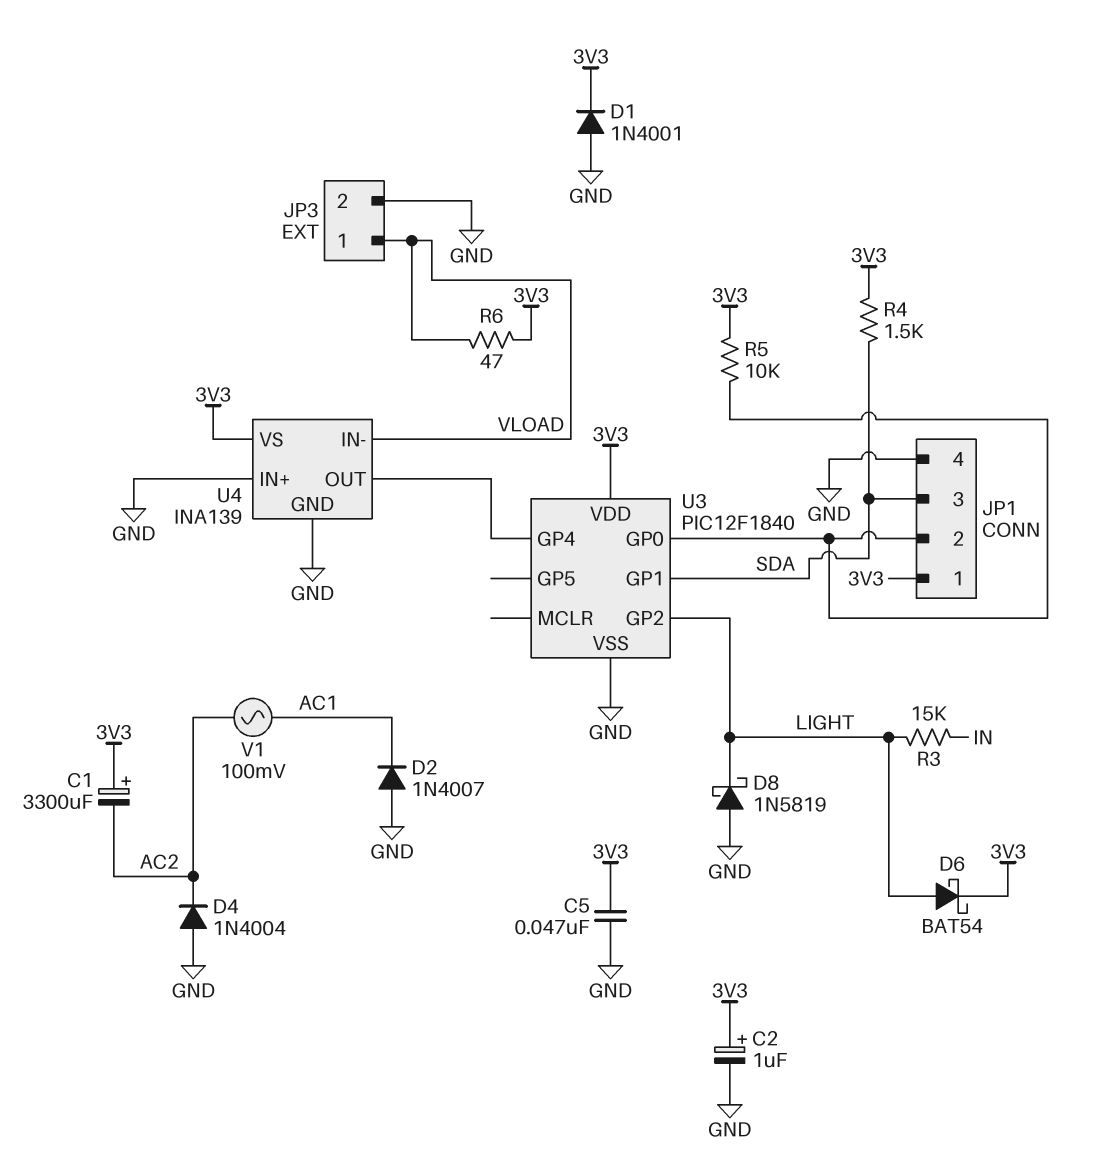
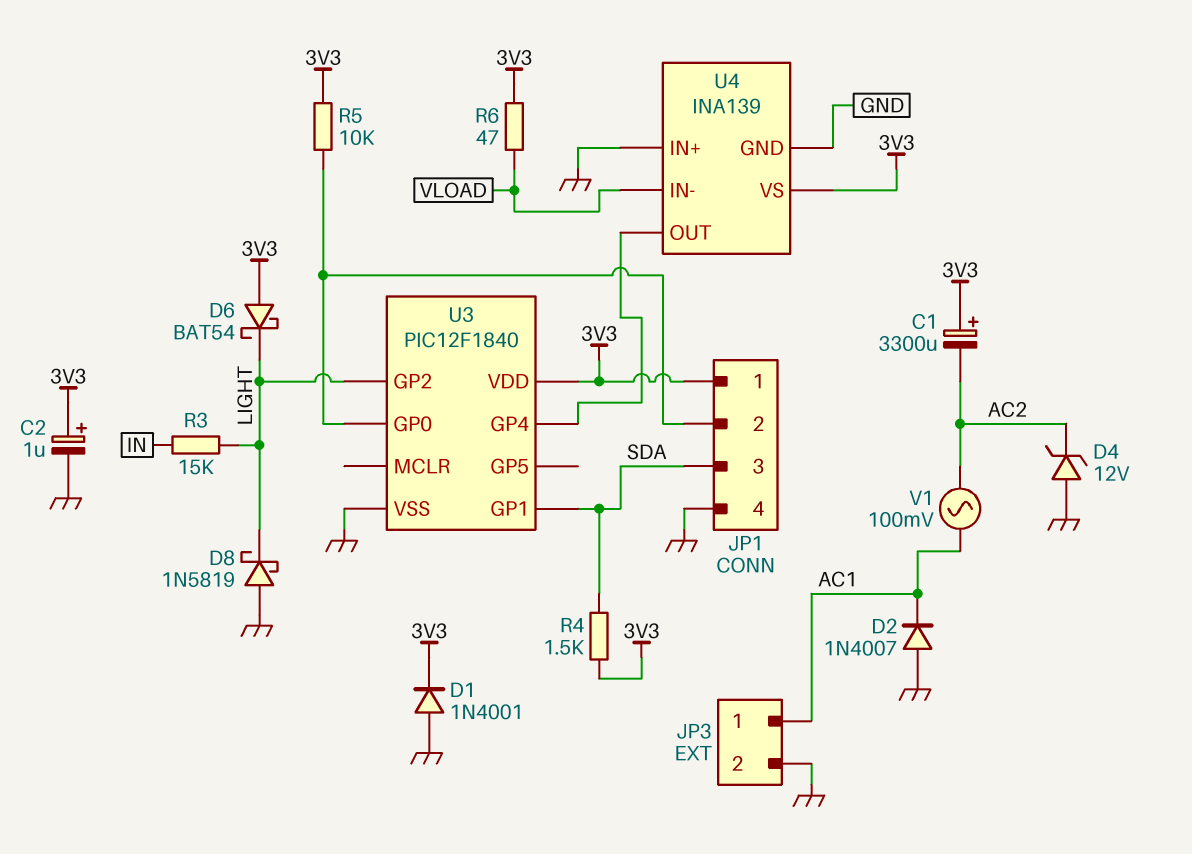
C5: 47nF (3V3, GND) -> none
D4: diode 1N4004 (A GND, K AC2) -> zener 12V (A GND, K AC2)
D6: schottky BAT54 (A LIGHT, K 3V3) -> schottky BAT54 (A 3V3, K LIGHT)
JP3 pin 1: VLOAD -> AC1

